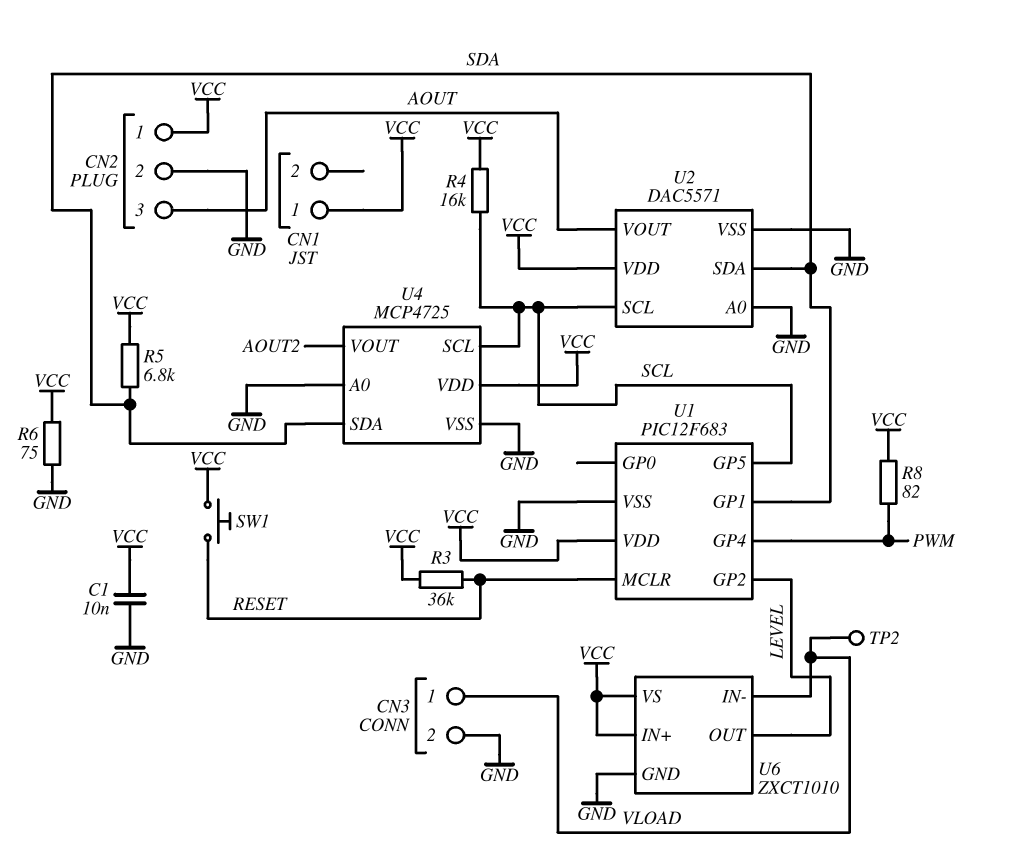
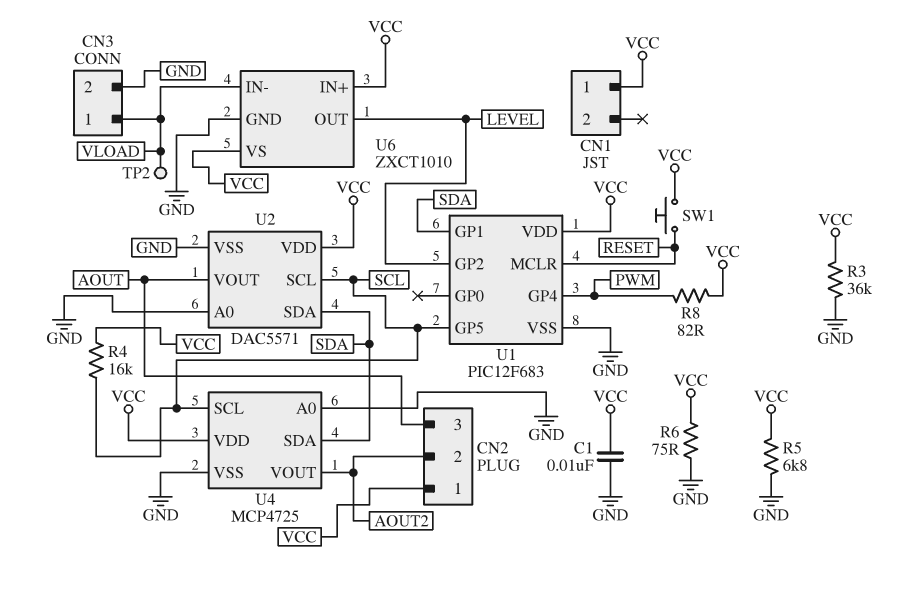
CN2 pin 2: GND -> AOUT2
R3: 36k (RESET, VCC) -> 36k (GND, VCC)
R5: 6.8k (SDA, VCC) -> 6.8k (GND, VCC)

